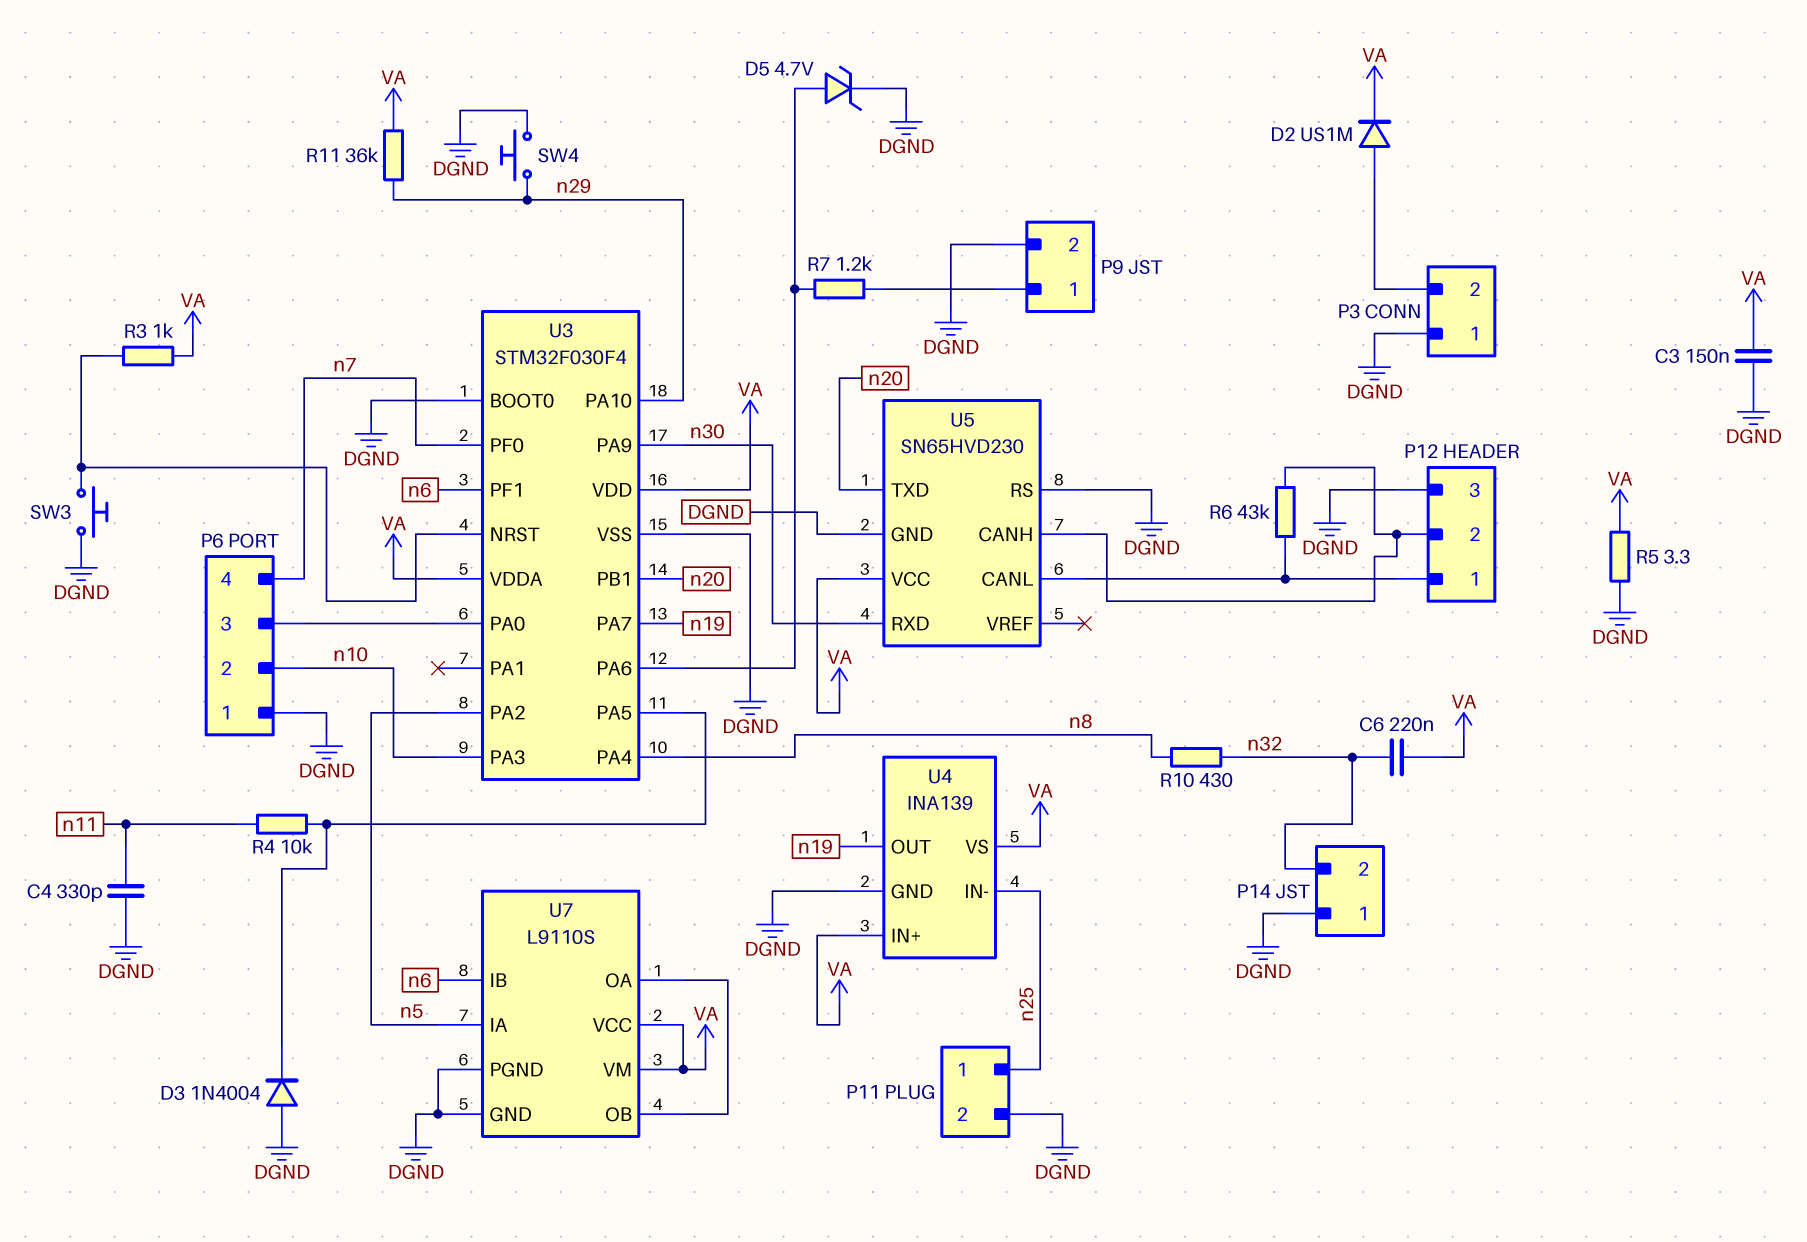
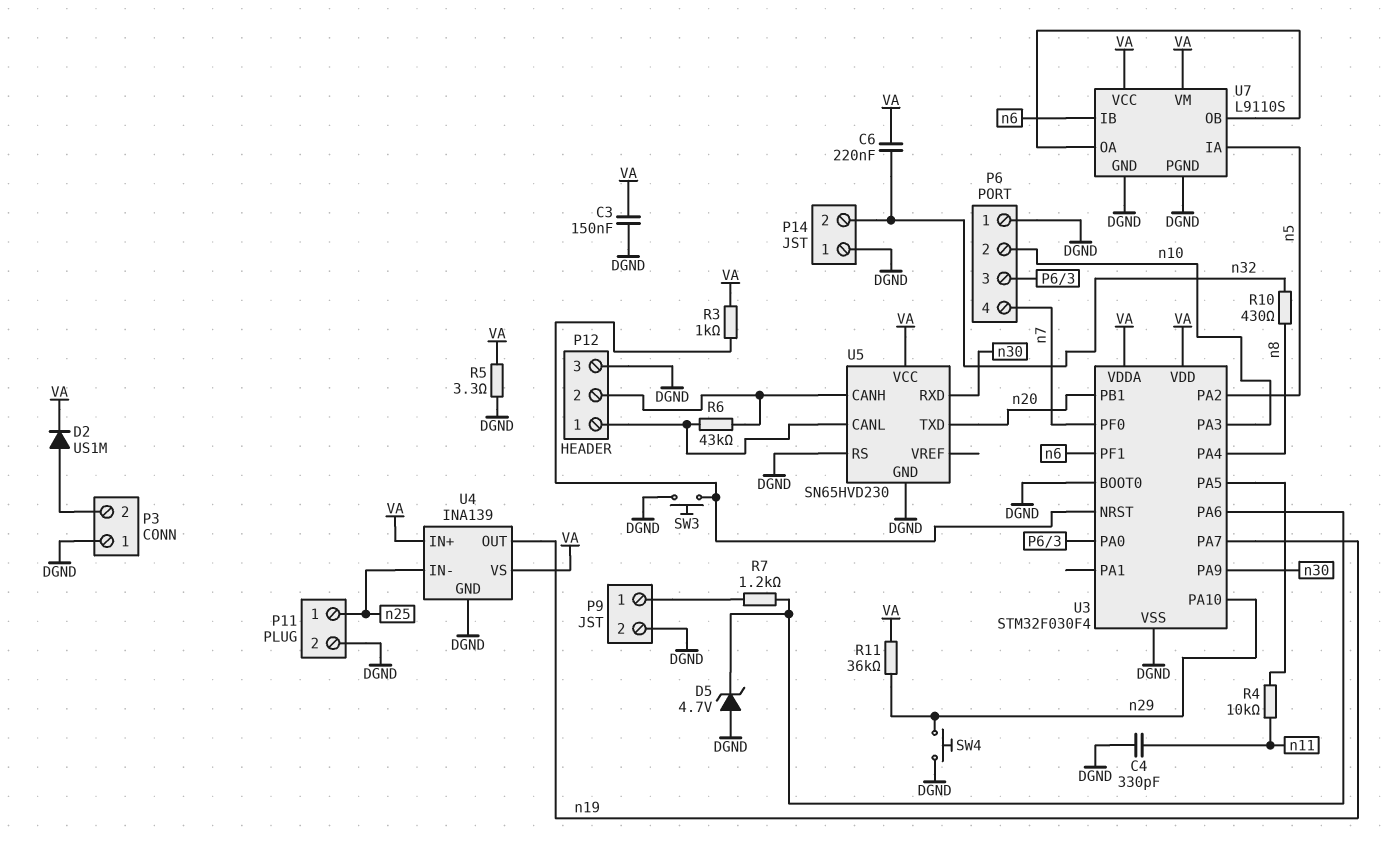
D3: diode 1N4004 (A DGND, K U3/PA5) -> none
D5: zener 4.7V (A U3/PA6, K DGND) -> zener 4.7V (A DGND, K U3/PA6)

